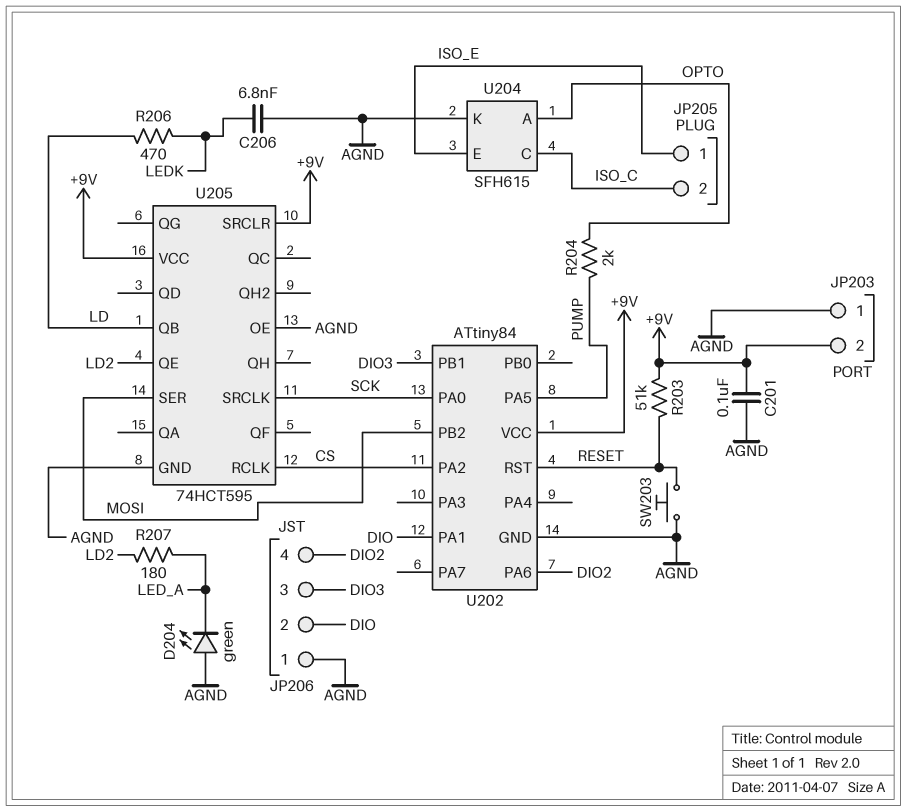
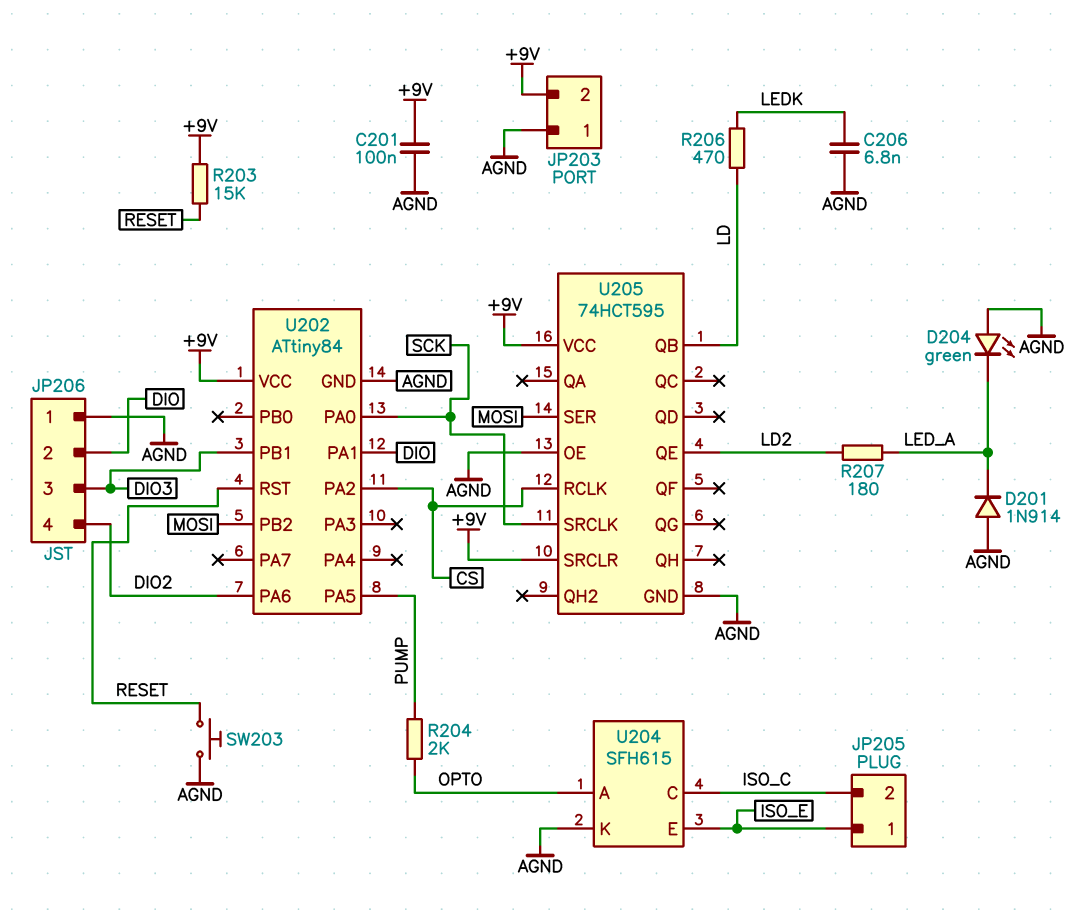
D201: none -> diode 1N914 (A AGND, K LED_A)
R203: 51k (+9V, RESET) -> 15k (+9V, RESET)

